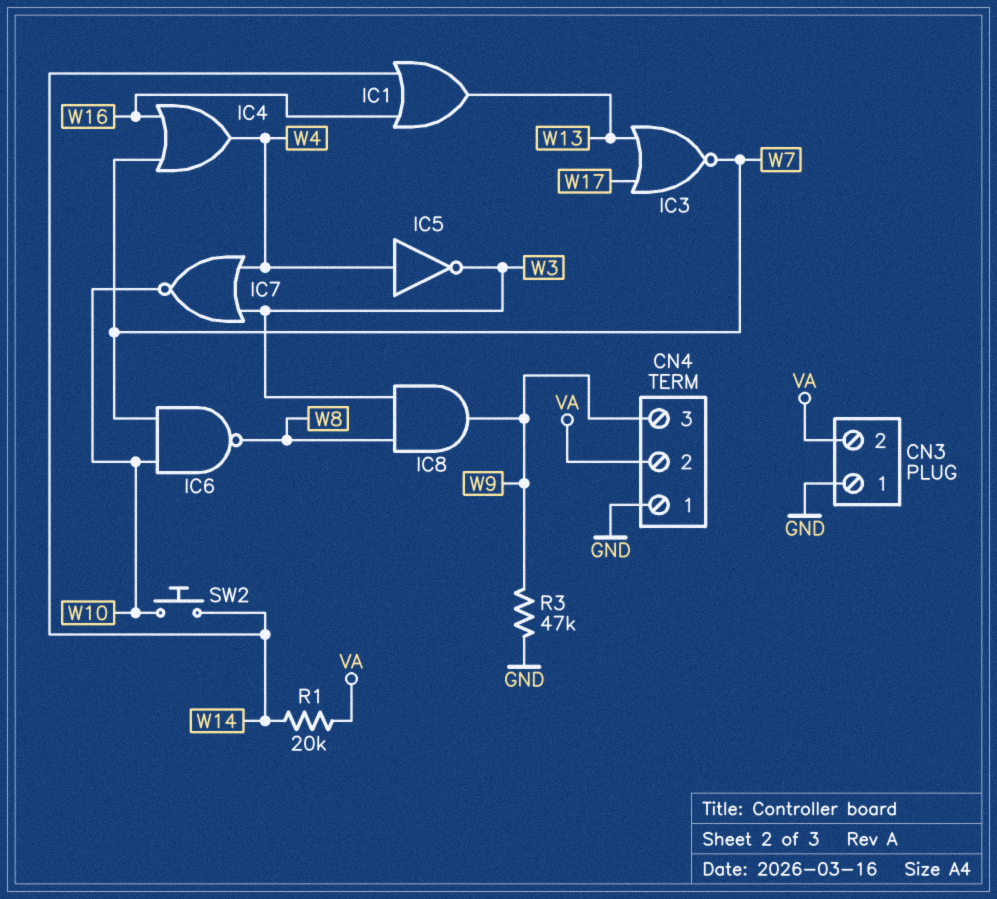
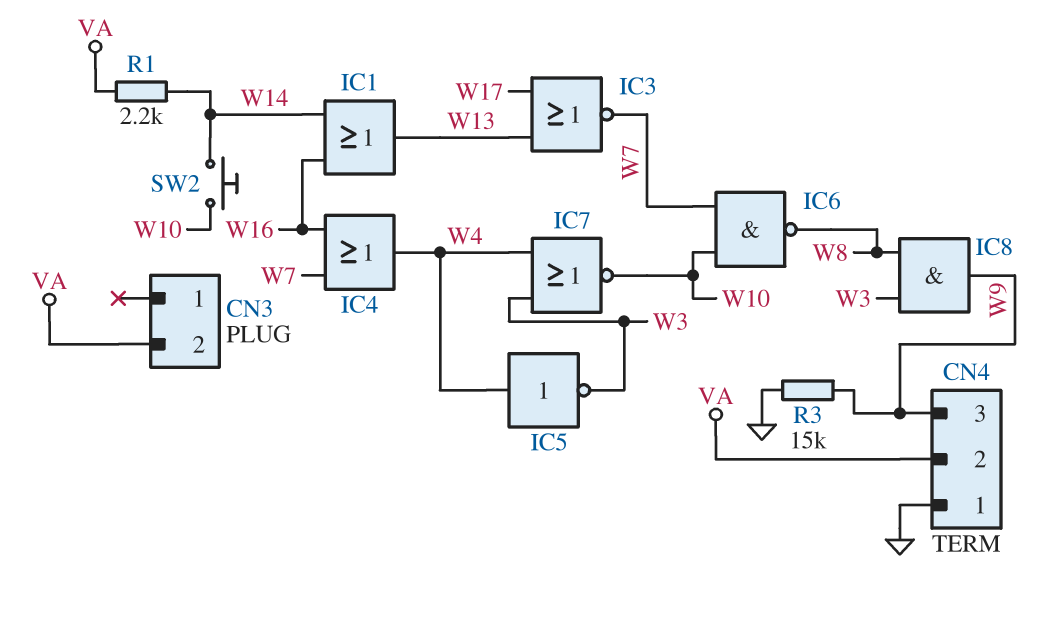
CN3 pin 1: GND -> none
R1: 20k (VA, W14) -> 2.2k (VA, W14)
R3: 47k (GND, W9) -> 15k (GND, W9)

